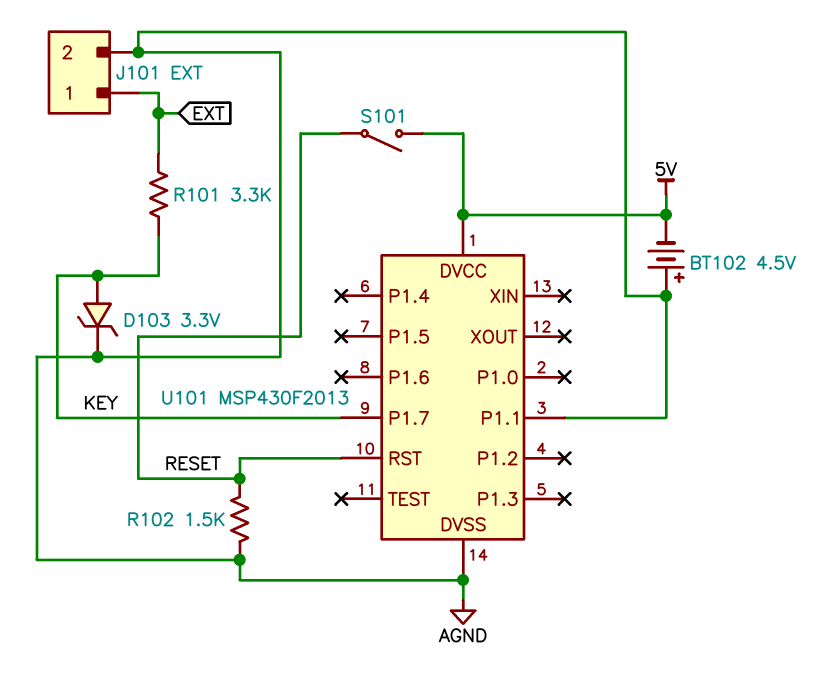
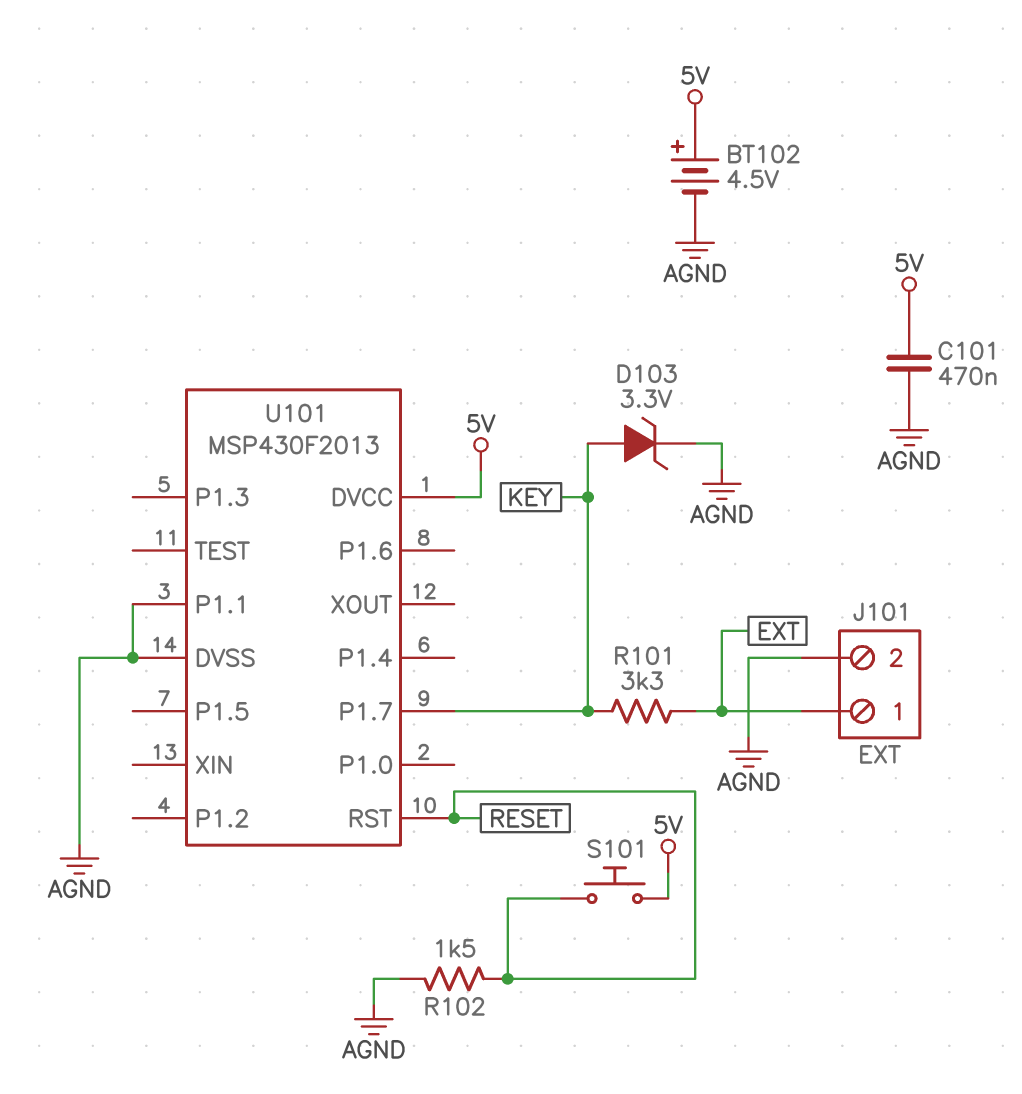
BT102: 4.5V (plus AGND, minus 5V) -> 4.5V (plus 5V, minus AGND)
C101: none -> 470nF (5V, AGND)
S101: switch (5V, RESET) -> button (5V, RESET)

